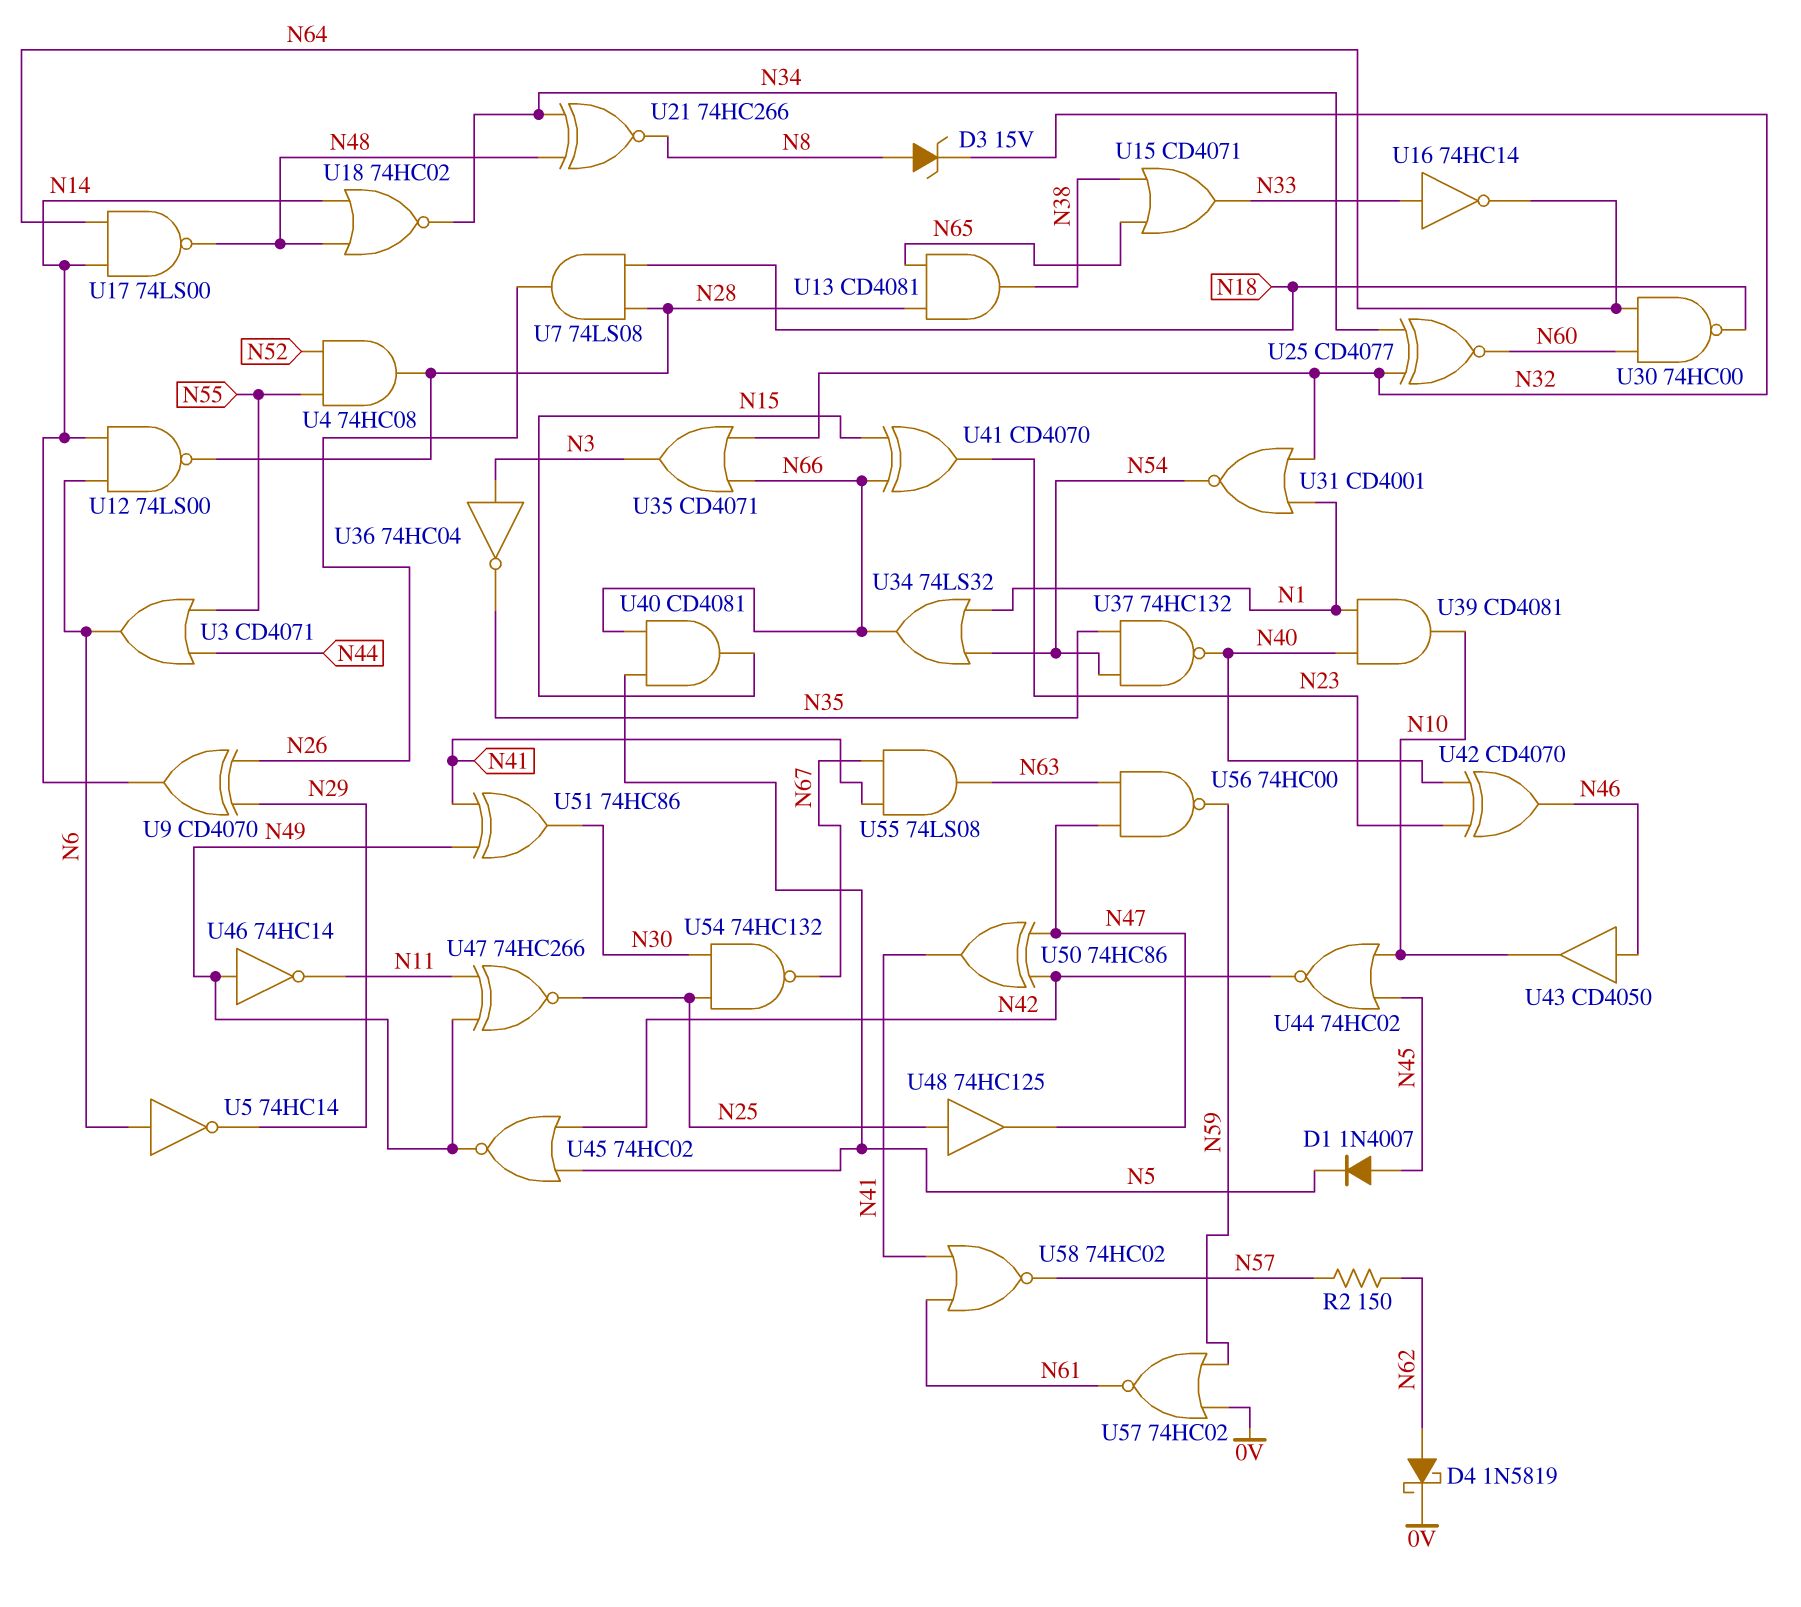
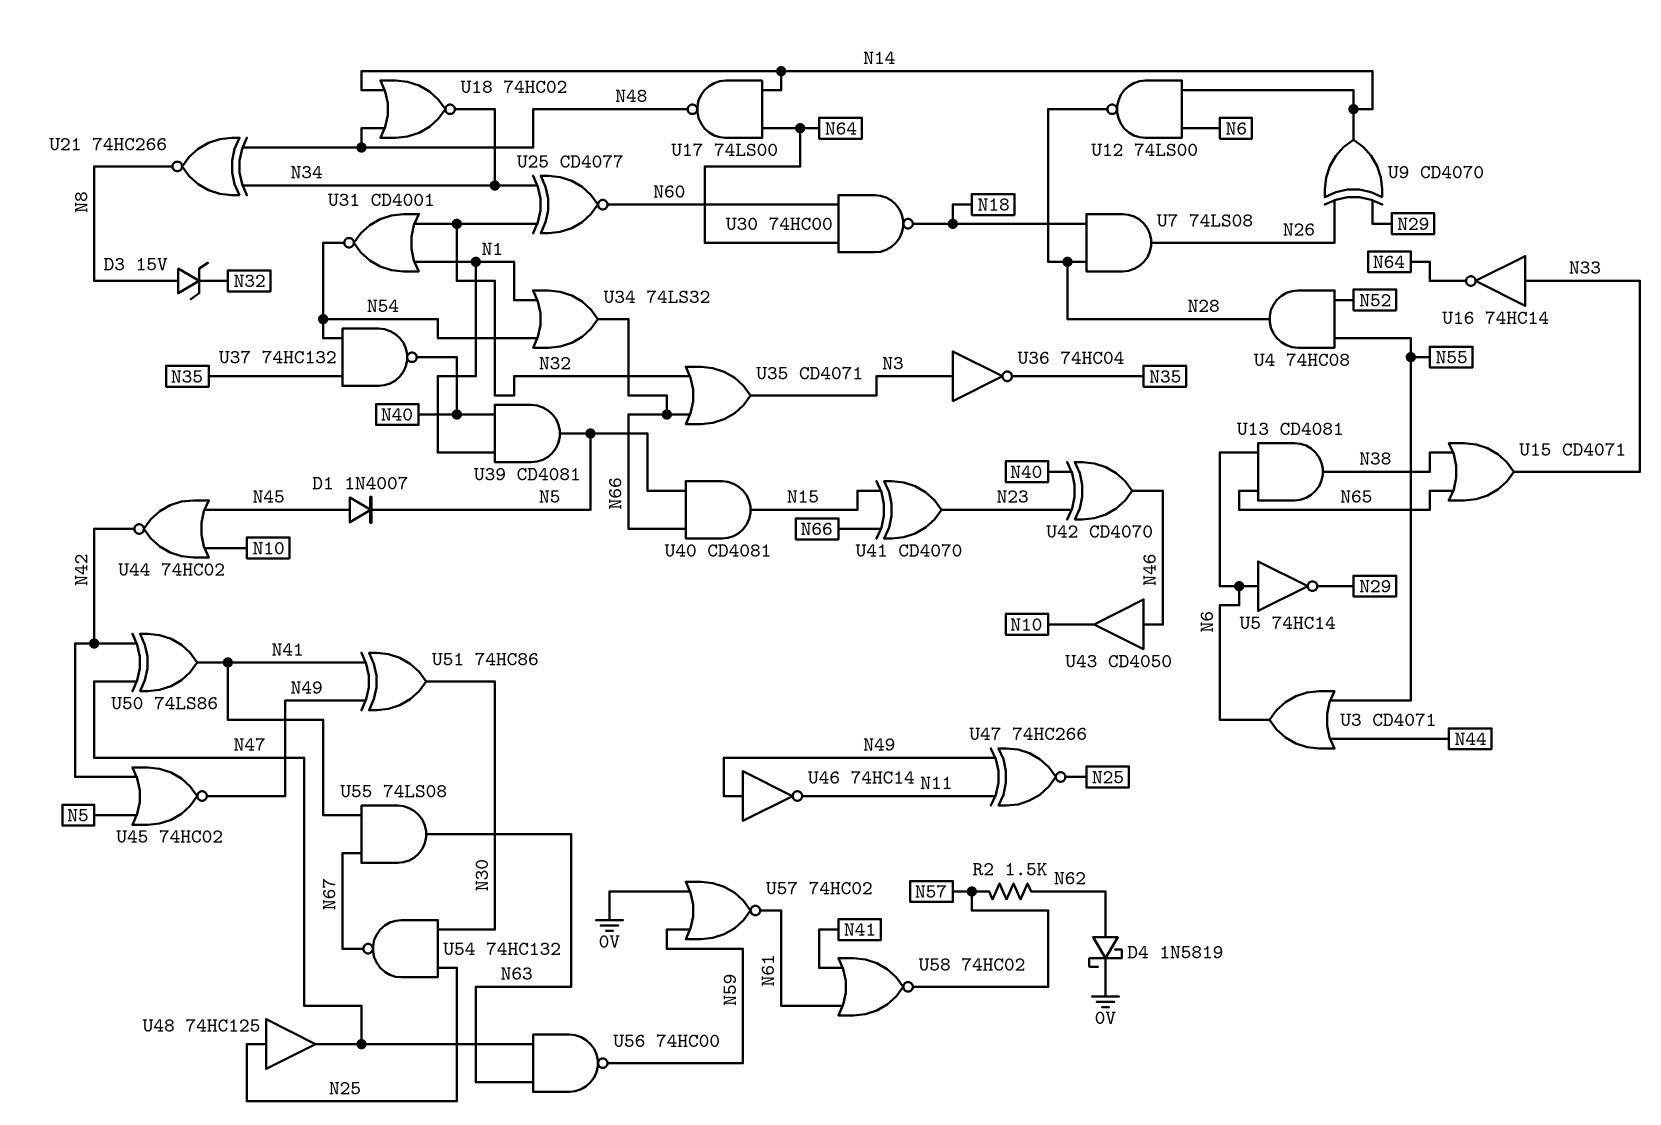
R2: 150 (N57, N62) -> 1.5k (N57, N62)
U13: AND CD4081 (in N28, in N65, out N38) -> AND CD4081 (in N6, in N65, out N38)
U39: AND CD4081 (in N1, in N40, out N10) -> AND CD4081 (in N1, in N40, out N5)
U50: XOR 74HC86 (in N42, in N47, out N41) -> XOR 74LS86 (in N42, in N47, out N41)

